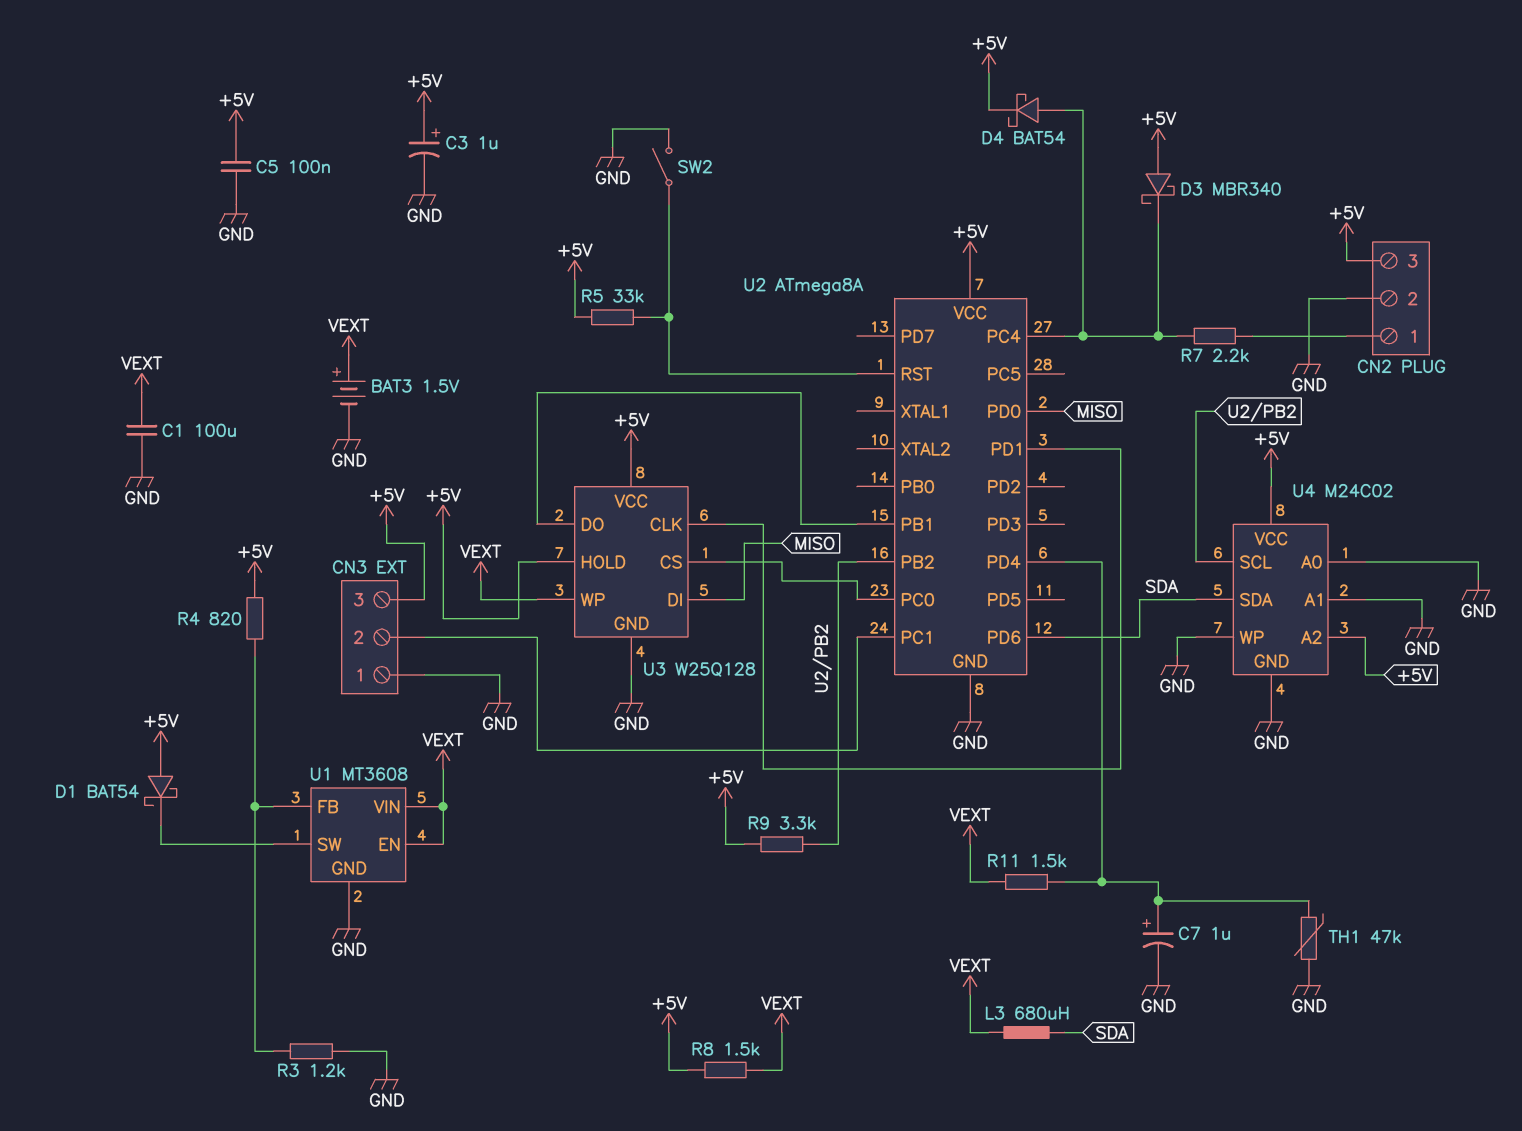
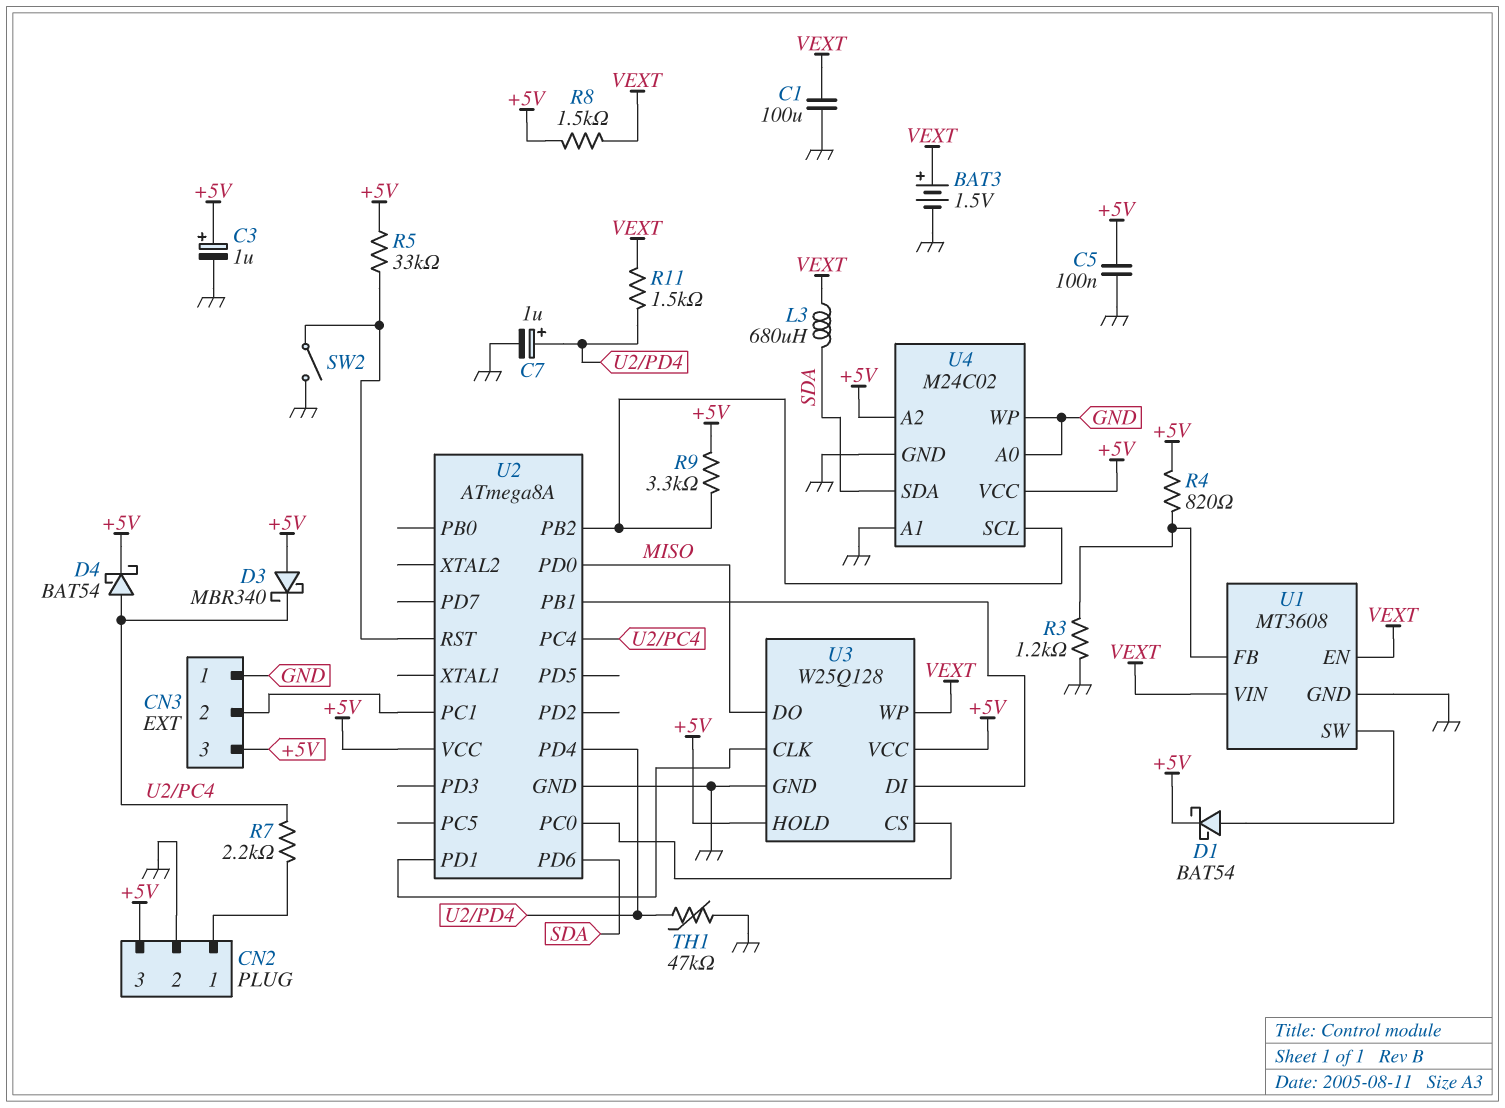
D1: schottky BAT54 (A +5V, K U1/SW) -> schottky BAT54 (A U1/SW, K +5V)
U3 pin DI: MISO -> U2/PB1
U3 pin DO: U2/PB1 -> MISO

